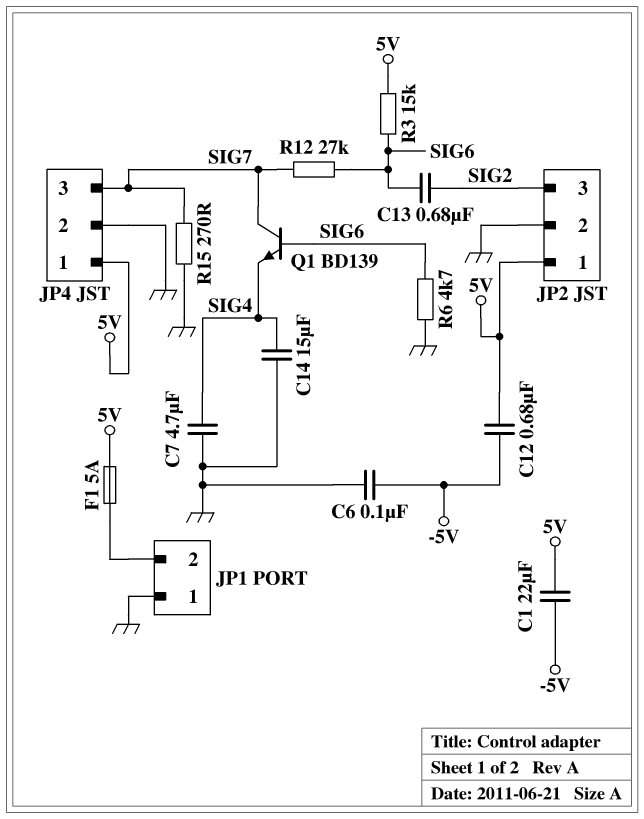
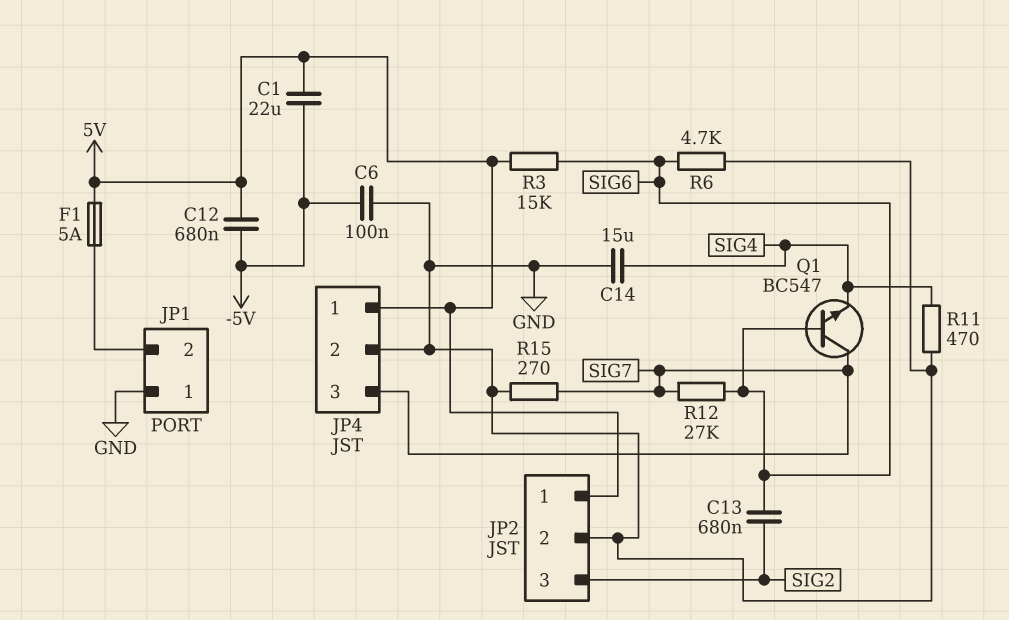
C7: 4.7uF (GND, SIG4) -> none
Q1: NPN BD139 (B SIG6, C SIG7, E SIG4) -> NPN BC547 (B SIG6, C SIG7, E SIG4)
R11: none -> 470 (GND, SIG4)

